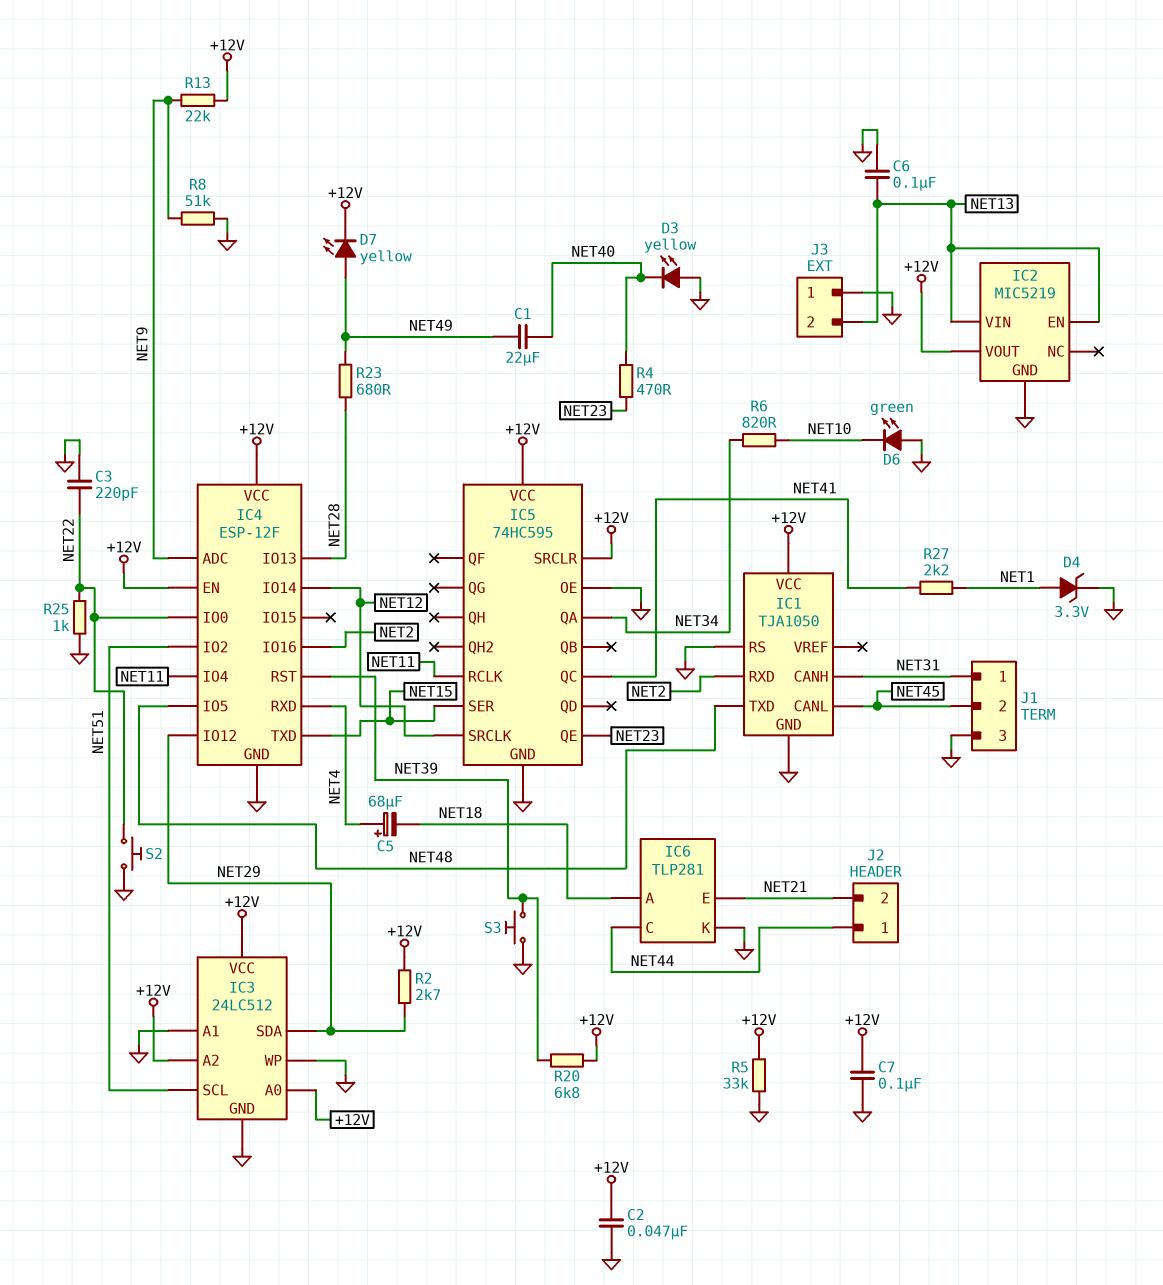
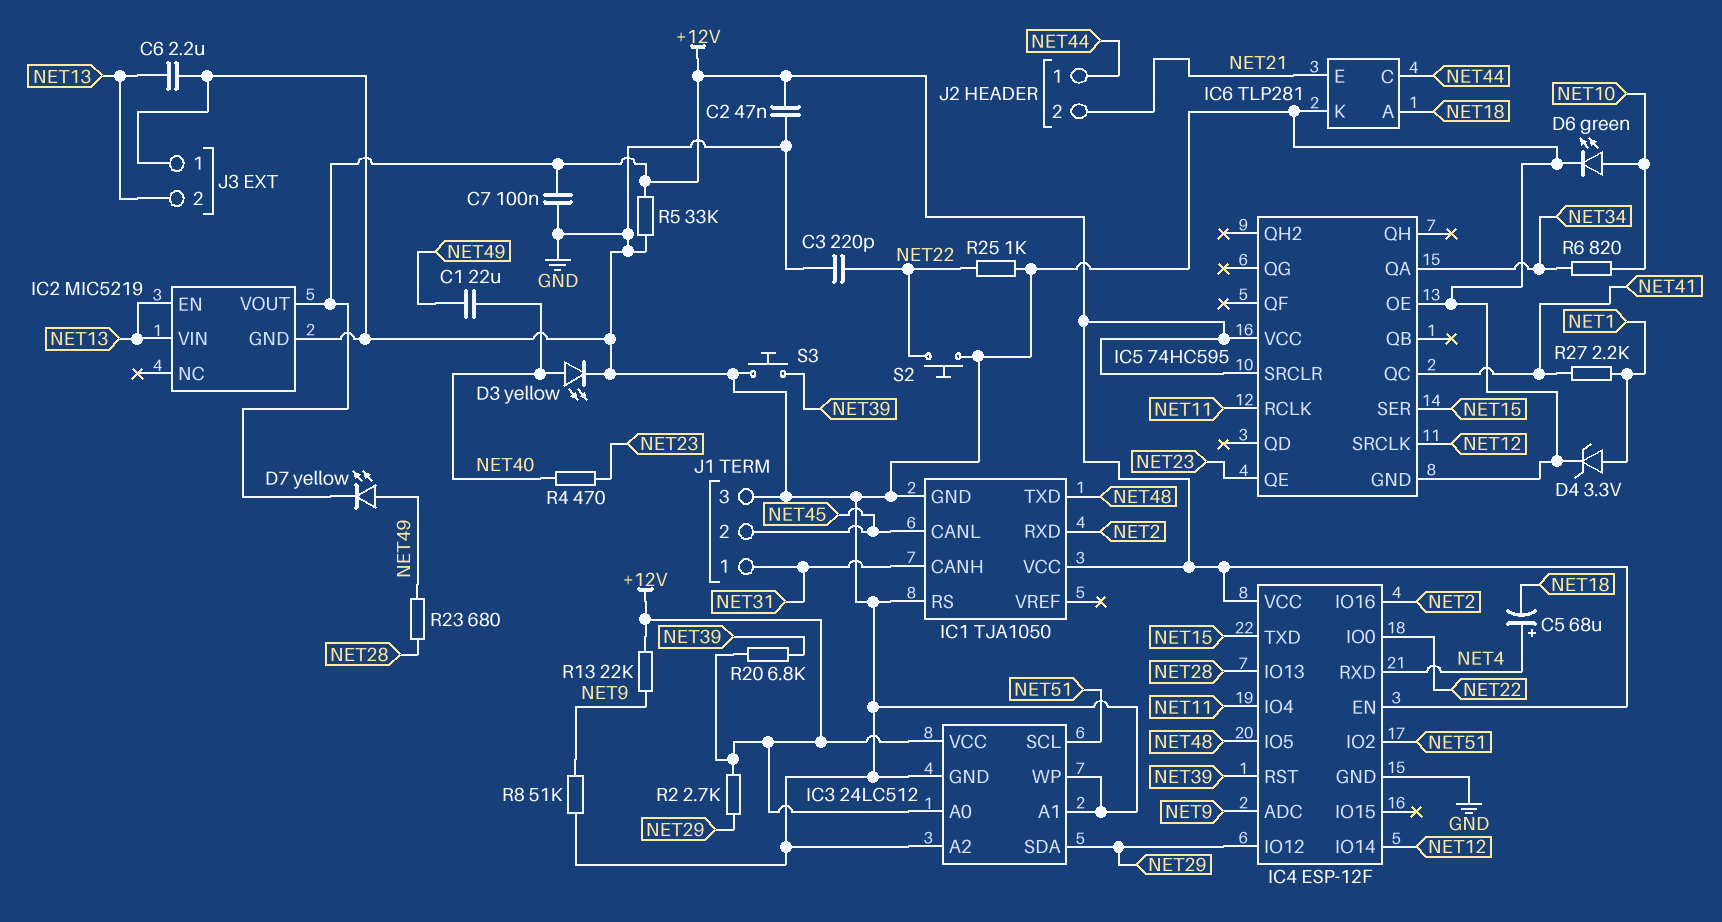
C6: 100nF (GND, NET13) -> 2.2uF (GND, NET13)
D3: LED yellow (A GND, K NET40) -> LED yellow (A NET40, K GND)
D6: LED green (A GND, K NET10) -> LED green (A NET10, K GND)
IC3 pin A2: +12V -> GND

